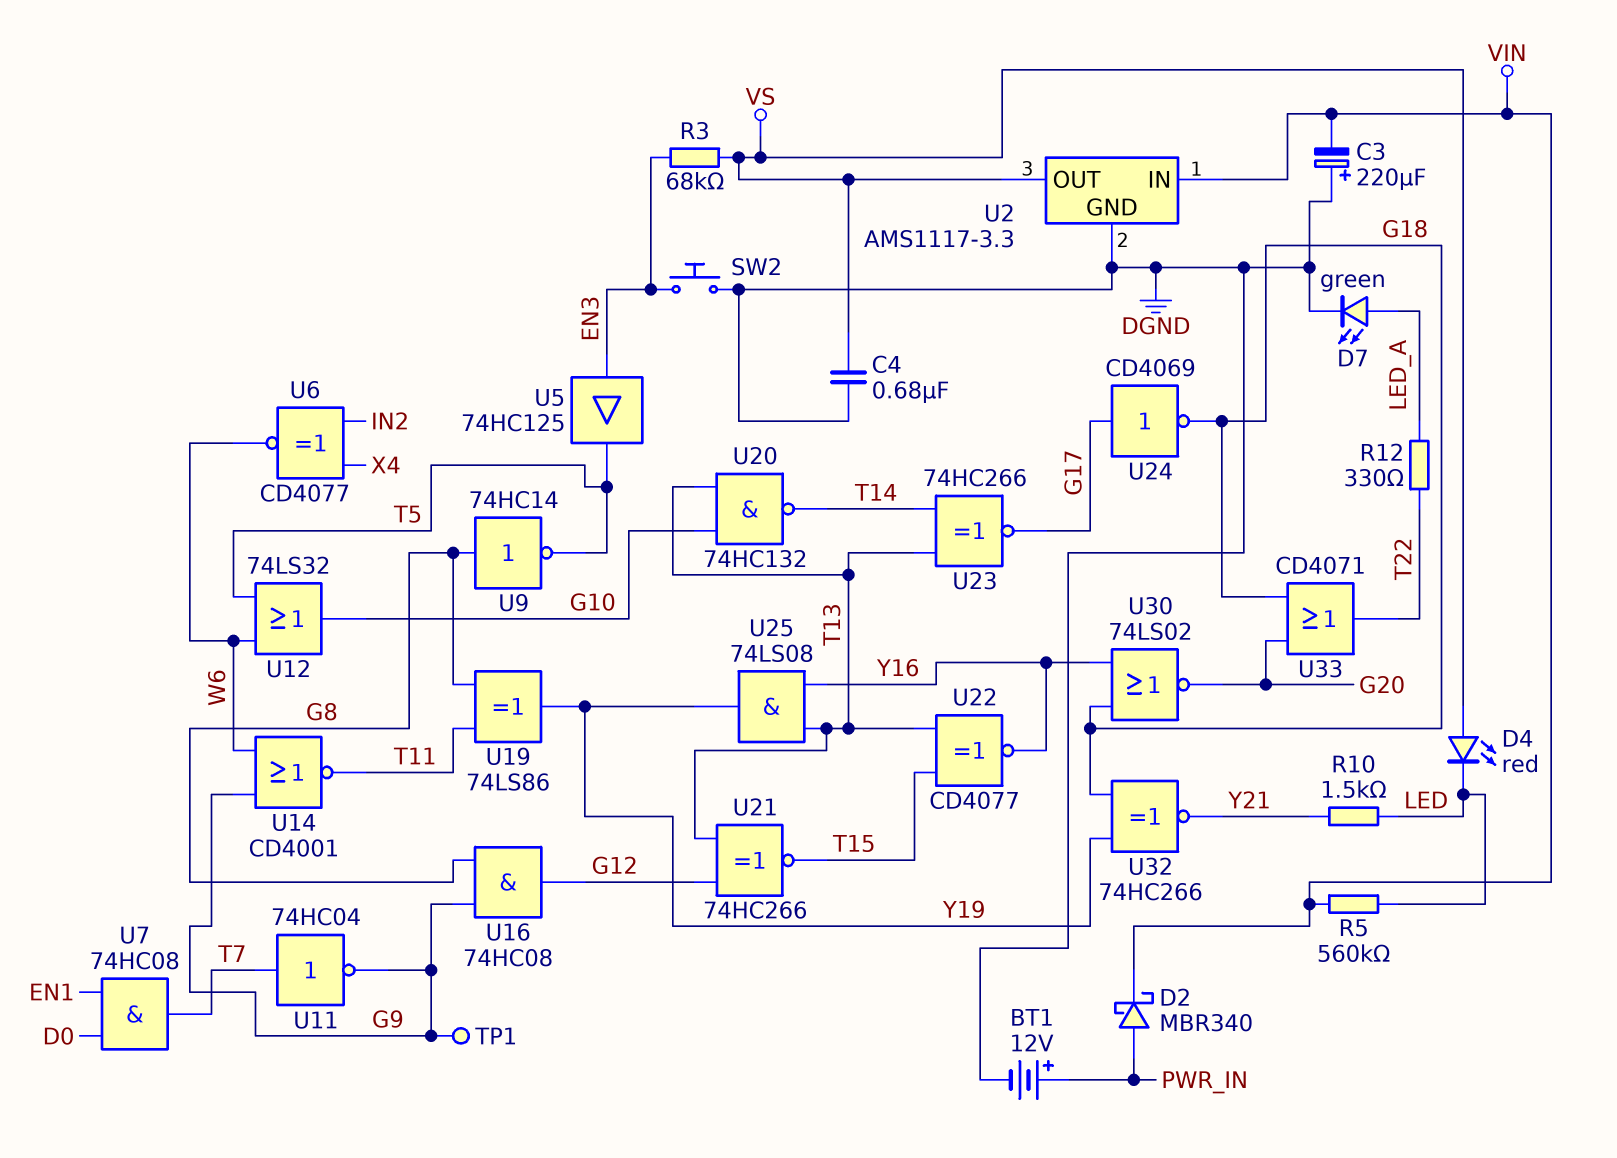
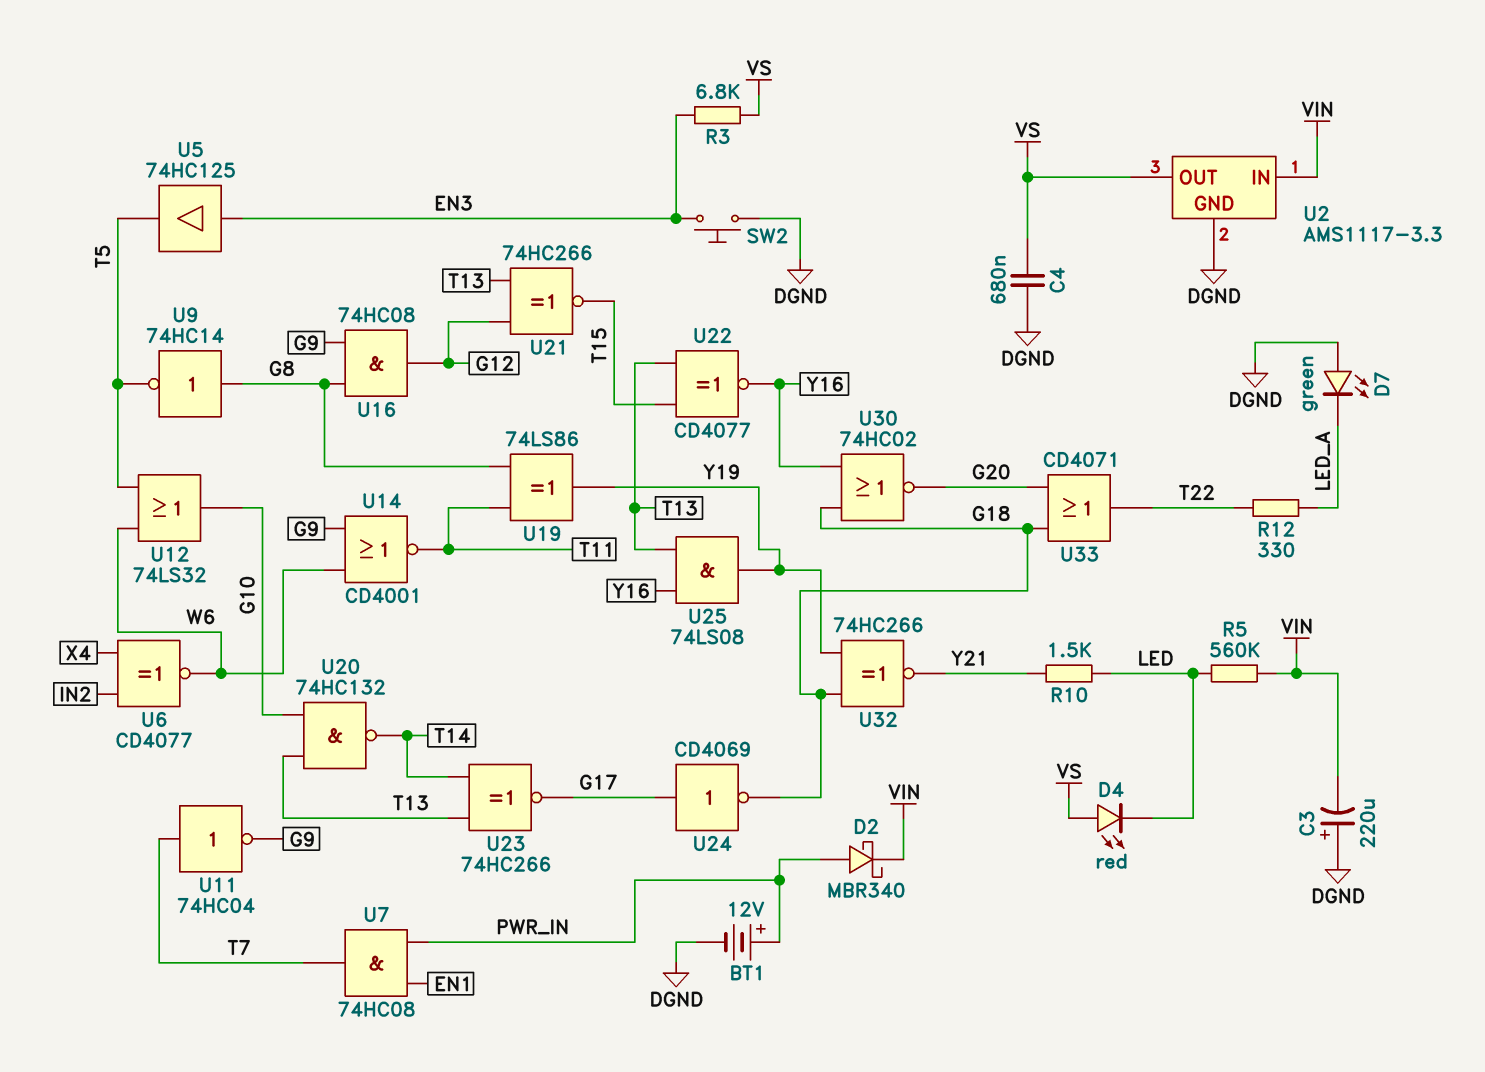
D7: LED green (A LED_A, K DGND) -> LED green (A DGND, K LED_A)
R3: 68k (EN3, VS) -> 6.8k (EN3, VS)
TP1: test point (G9) -> none
U7: AND 74HC08 (in D0, in EN1, out T7) -> AND 74HC08 (in EN1, in PWR_IN, out T7)
U30: NOR 74LS02 (in G18, in Y16, out G20) -> NOR 74HC02 (in G18, in Y16, out G20)

